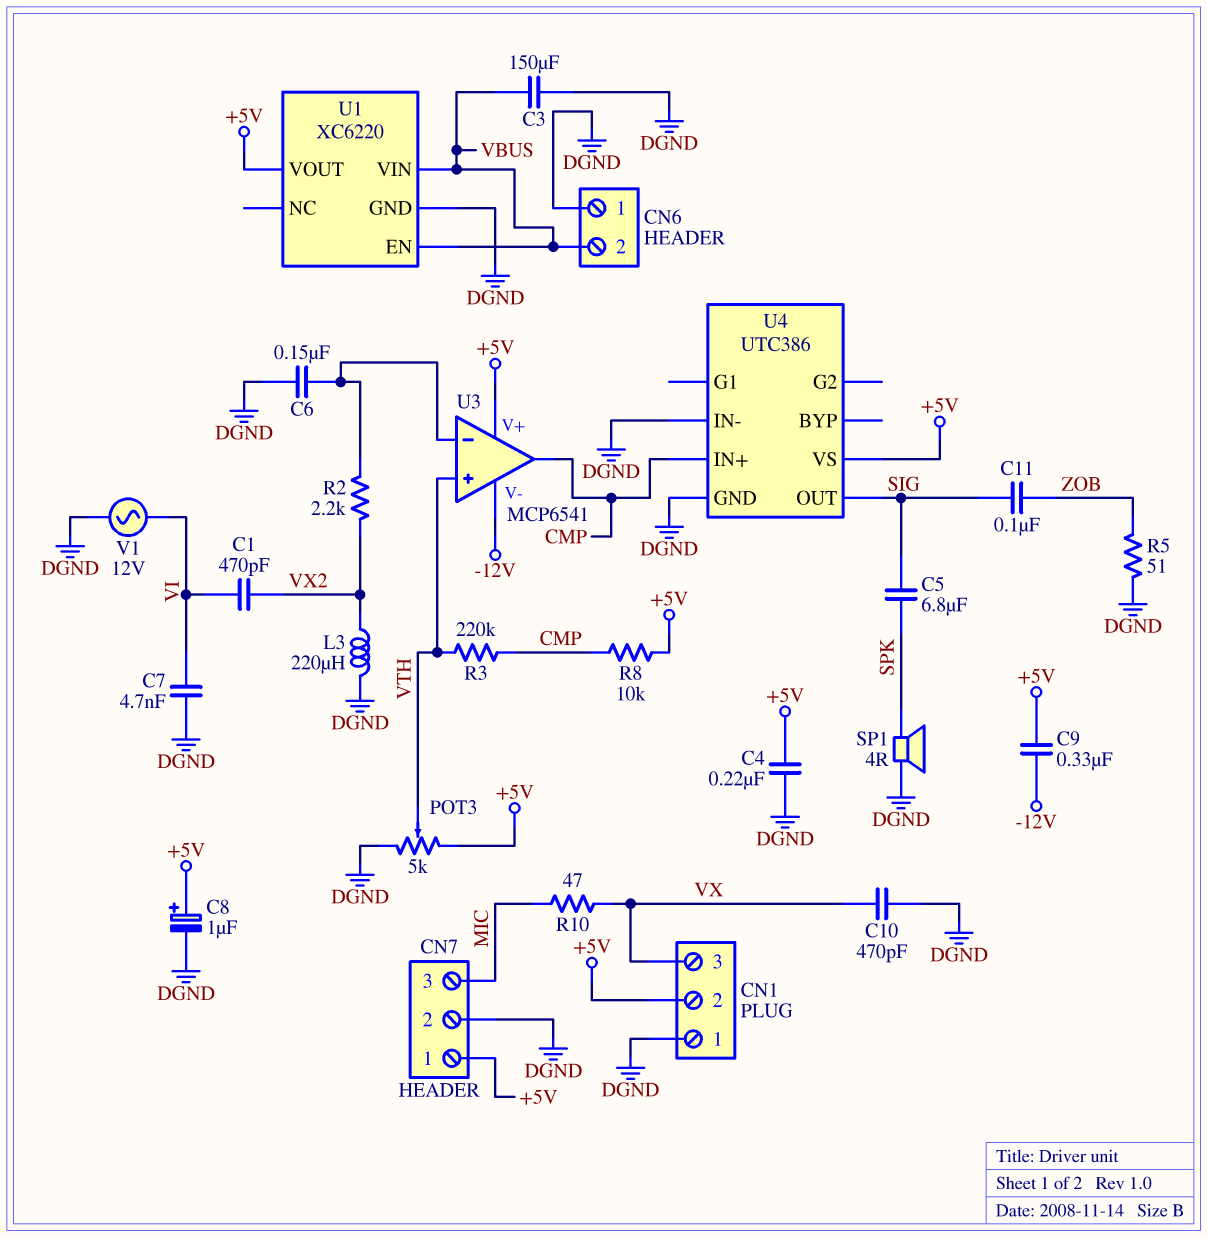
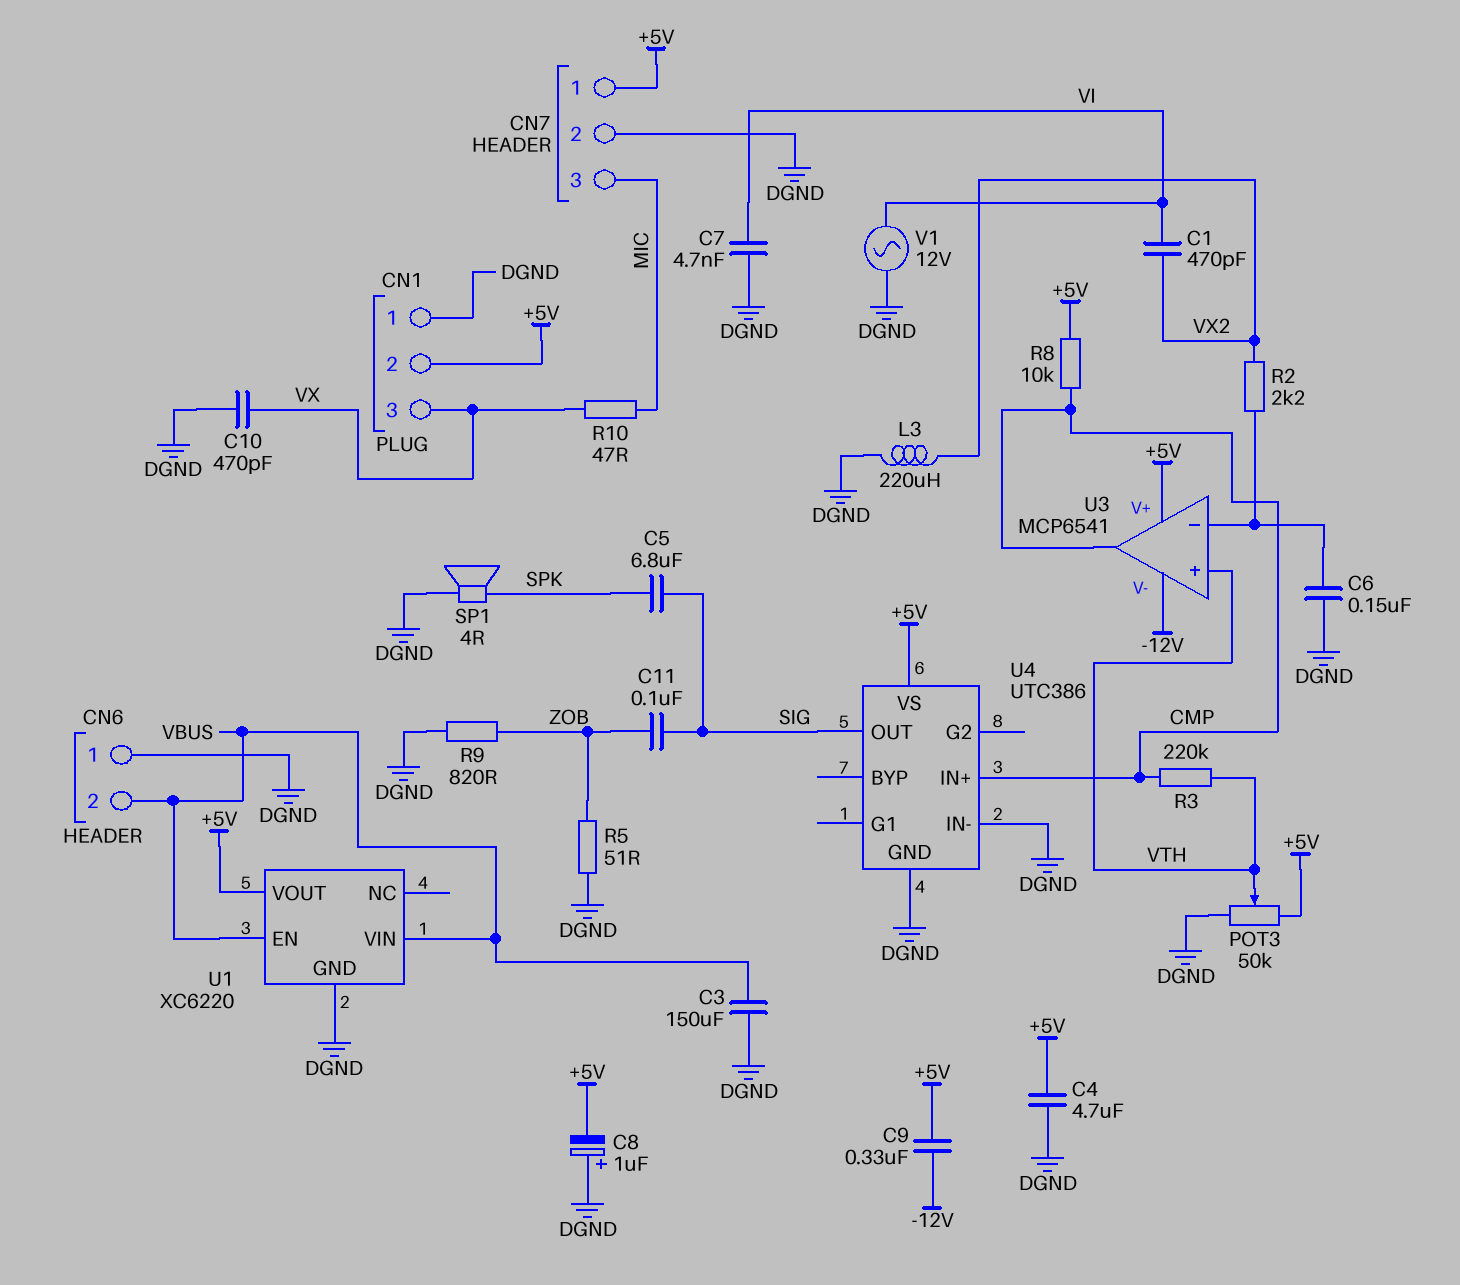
C4: 220nF (+5V, DGND) -> 4.7uF (+5V, DGND)
C8: 1uF (plus +5V, minus DGND) -> 1uF (plus DGND, minus +5V)
POT3: 5k (+5V, DGND, wiper VTH) -> 50k (+5V, DGND, wiper VTH)
R9: none -> 820 (DGND, ZOB)

